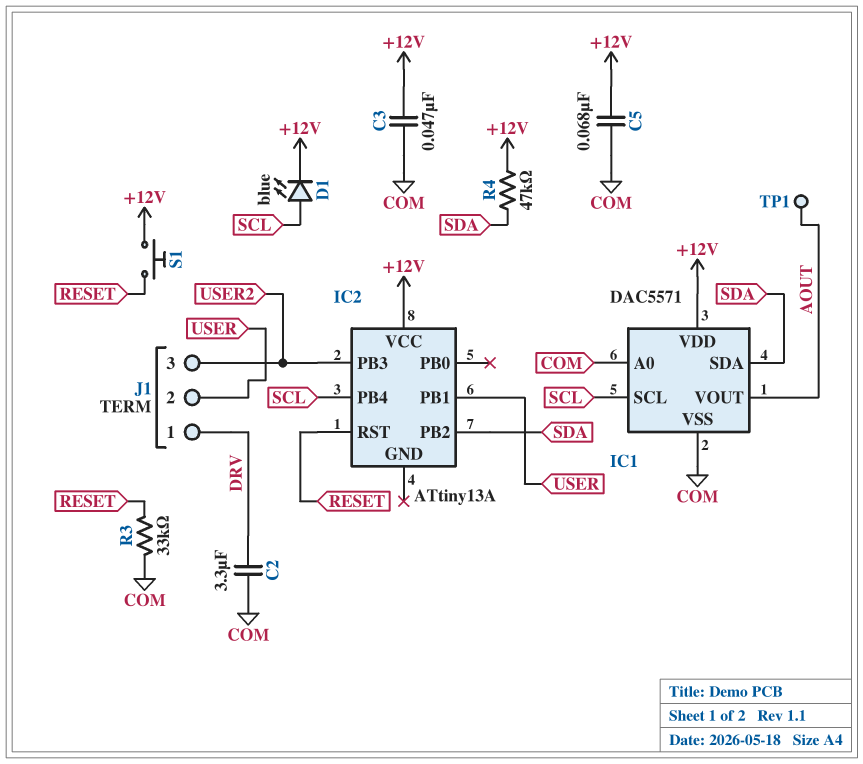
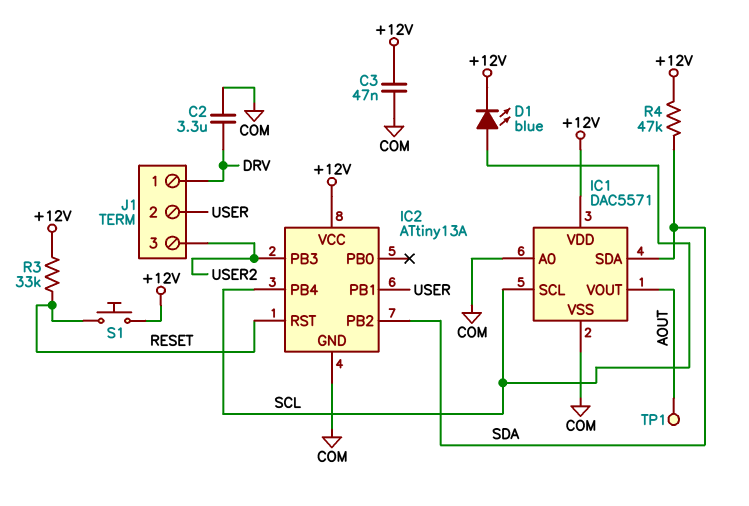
C5: 68nF (+12V, COM) -> none
IC2 pin GND: none -> COM
R3: 33k (COM, RESET) -> 33k (+12V, RESET)

